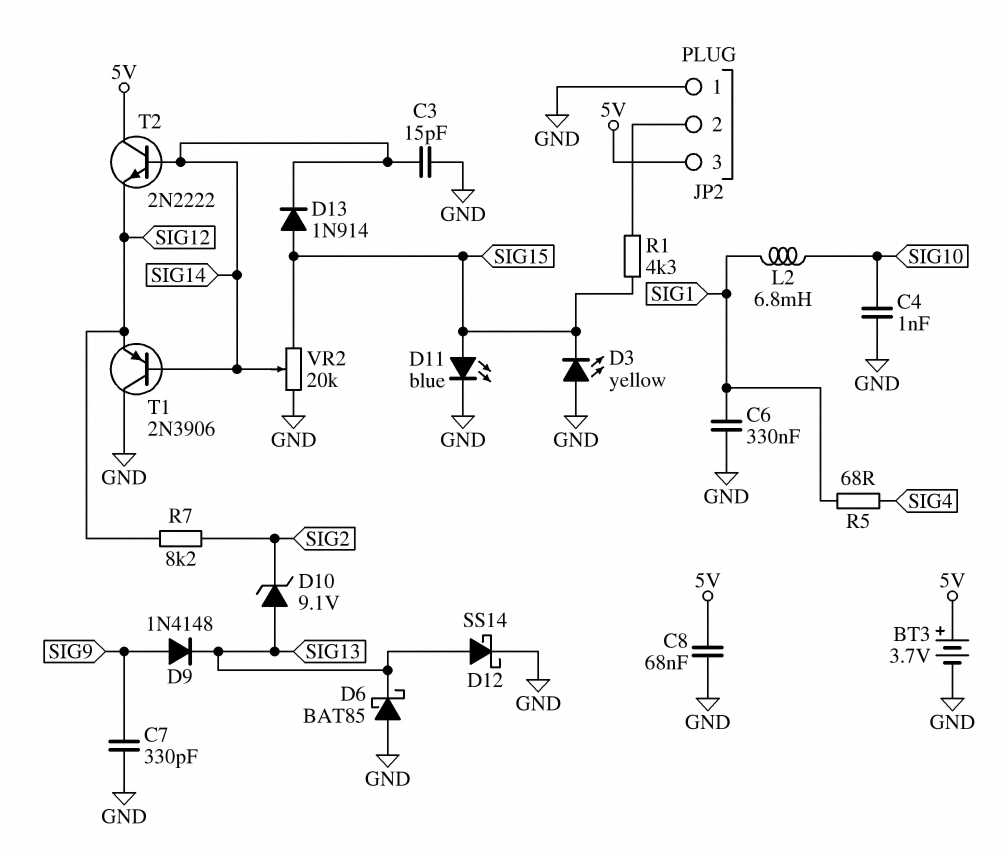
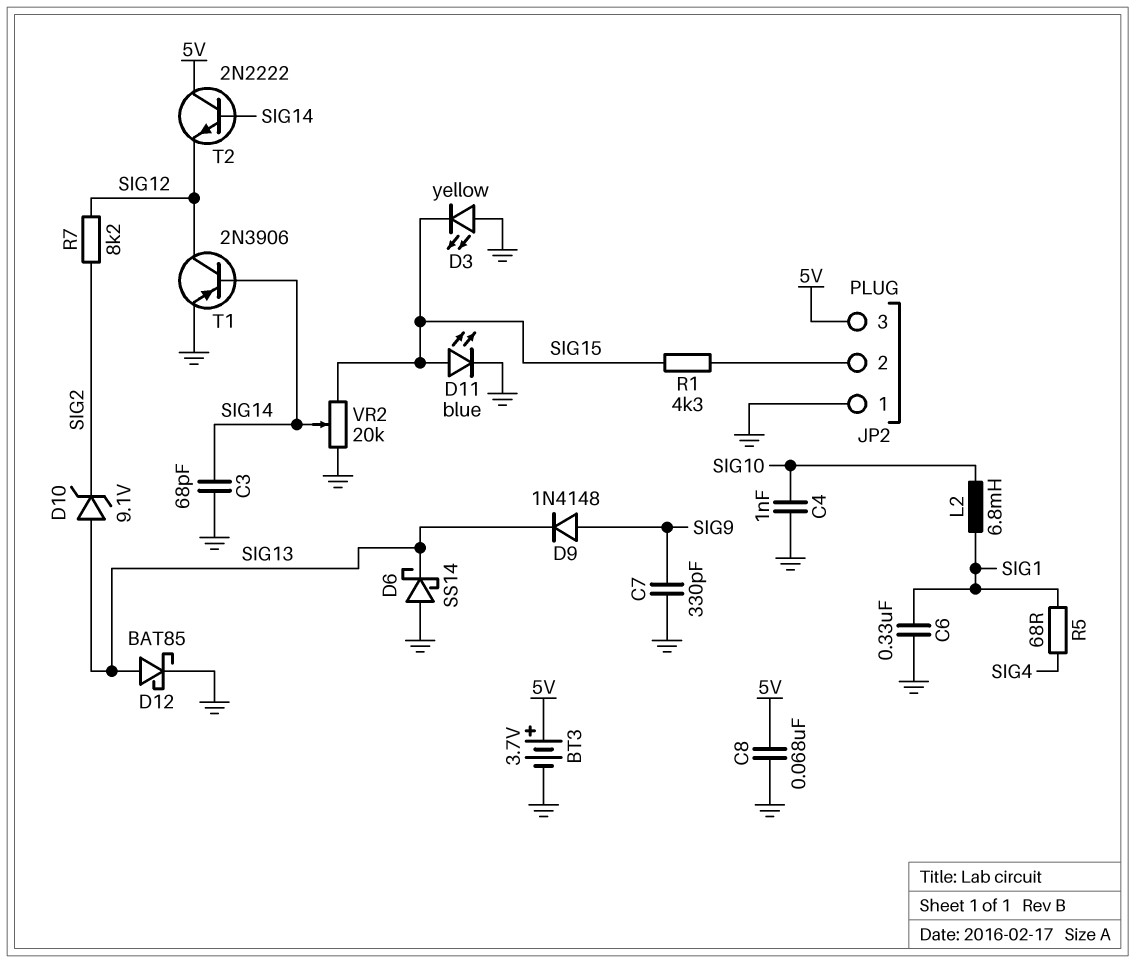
C3: 15pF (GND, SIG14) -> 68pF (GND, SIG14)
D6: schottky BAT85 (A GND, K SIG13) -> schottky SS14 (A GND, K SIG13)
D12: schottky SS14 (A SIG13, K GND) -> schottky BAT85 (A SIG13, K GND)
D13: diode 1N914 (A SIG15, K SIG14) -> none
T1: PNP 2N3906 (B SIG14, C GND, E SIG12) -> PNP 2N3906 (B SIG14, C SIG12, E GND)

